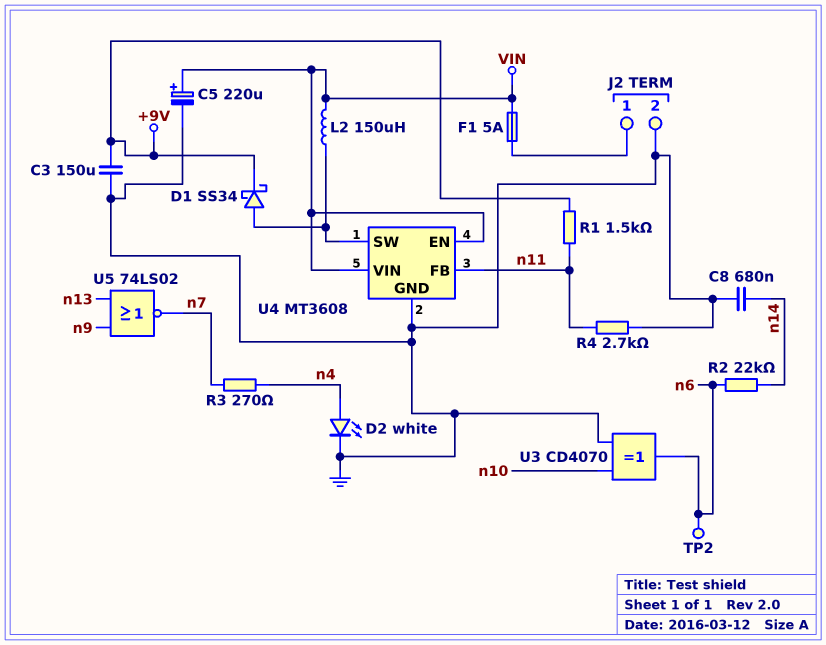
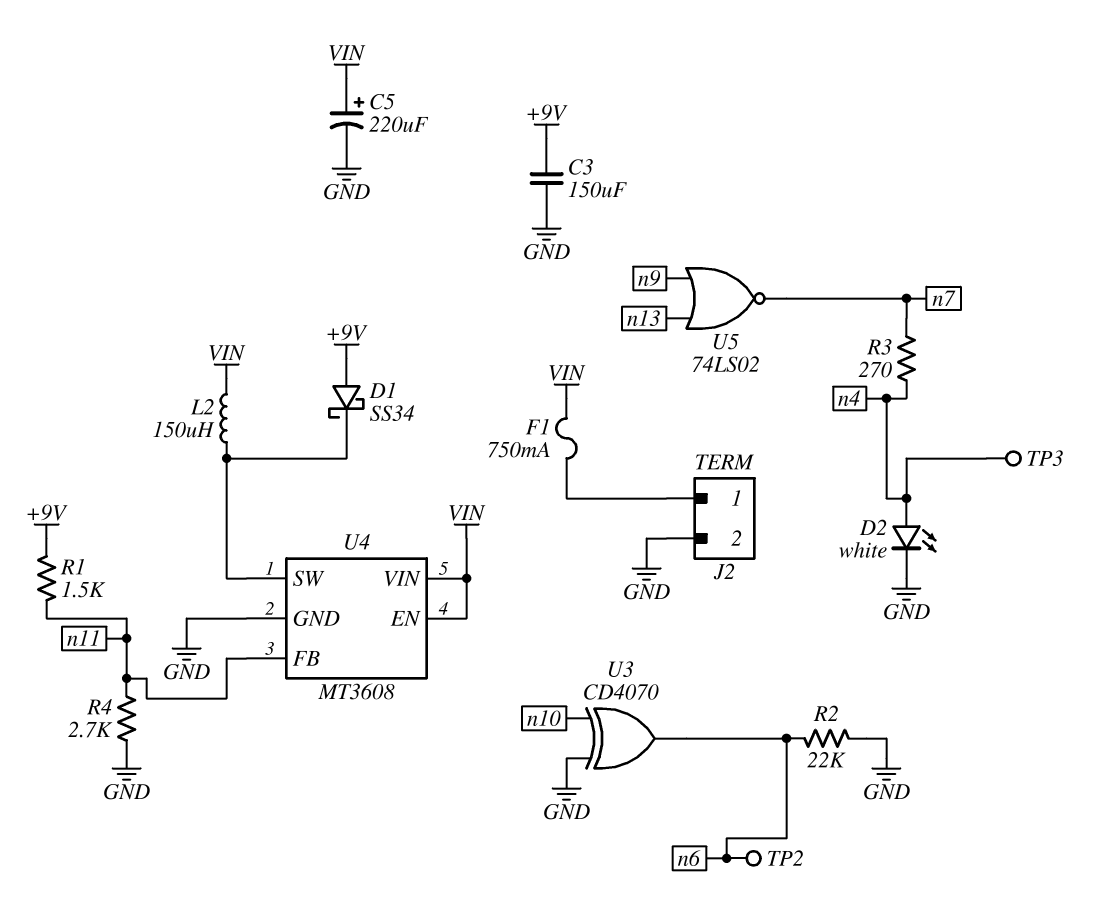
C8: 680nF (GND, n14) -> none
D1: schottky SS34 (A U4/SW, K +9V) -> schottky SS34 (A +9V, K U4/SW)
F1: 5A (J2/1, VIN) -> 750mA (J2/1, VIN)
R2: 22k (n6, n14) -> 22k (GND, n6)
TP3: none -> test point (n4)

